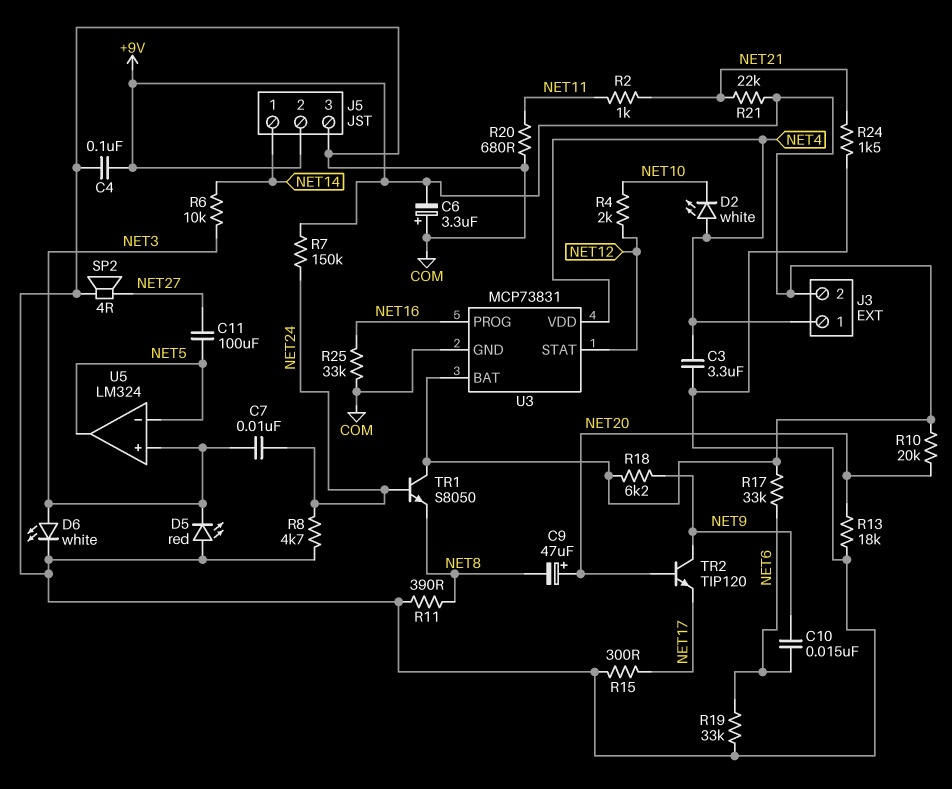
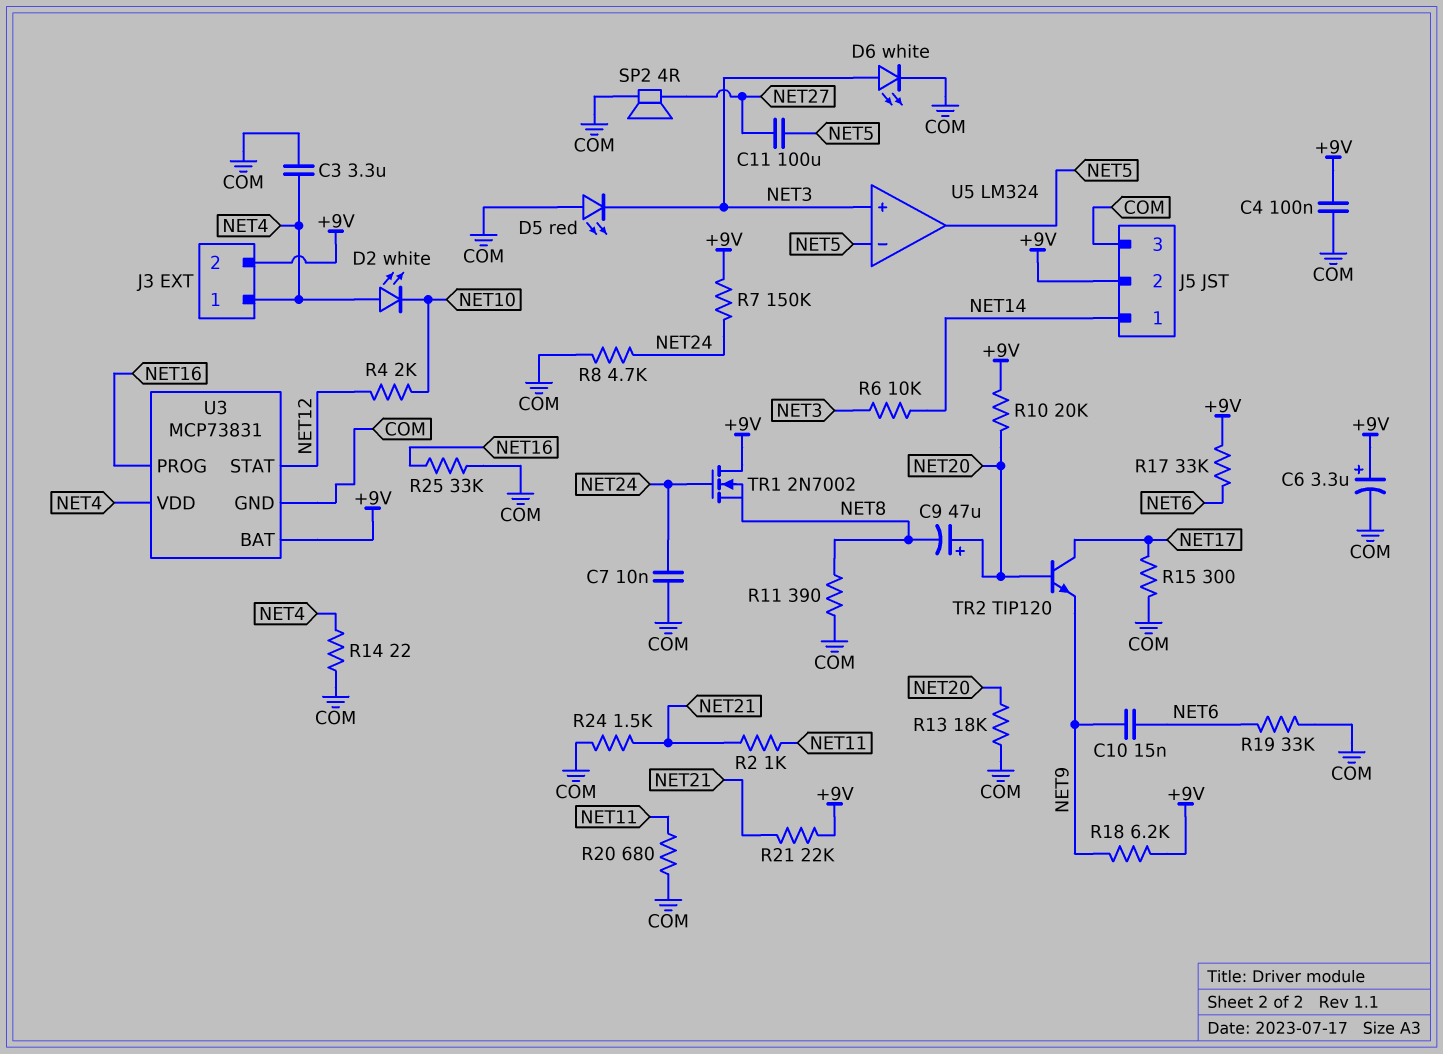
C6: 3.3uF (plus COM, minus +9V) -> 3.3uF (plus +9V, minus COM)
C7: 10nF (NET3, NET24) -> 10nF (COM, NET24)
R14: none -> 22 (COM, NET4)
TR1: NPN S8050 (B NET24, C +9V, E NET8) -> NMOS 2N7002 (G NET24, D +9V, S NET8)
TR2: NPN TIP120 (B NET20, C NET9, E NET17) -> NPN TIP120 (B NET20, C NET17, E NET9)

